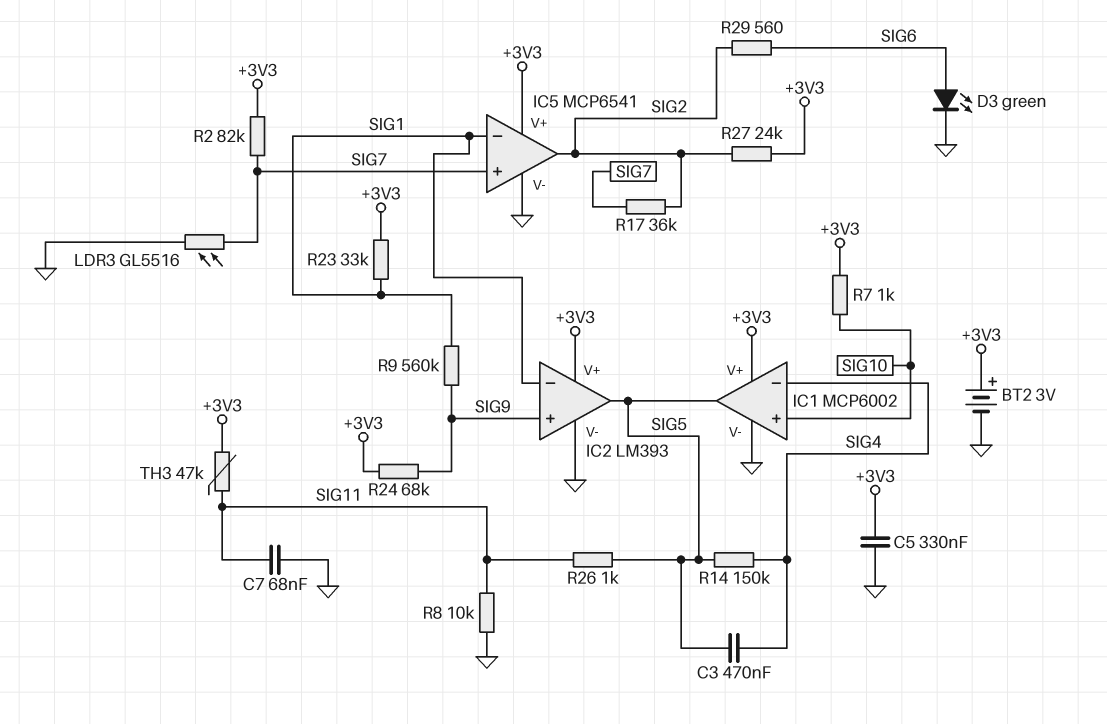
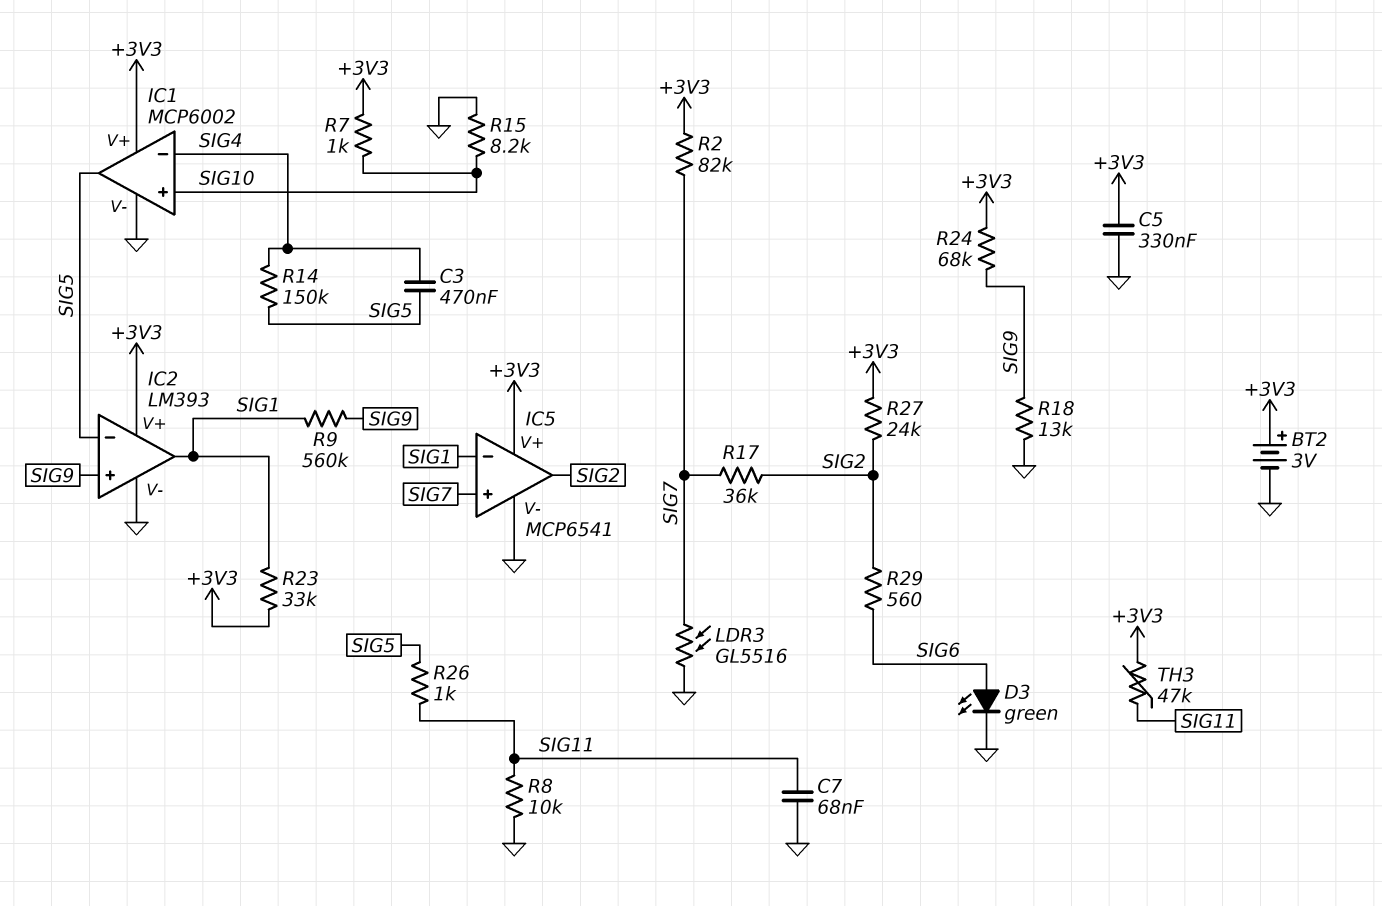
IC2 pin in-: SIG1 -> SIG5
IC2 pin out: SIG5 -> SIG1
R15: none -> 8.2k (GND, SIG10)
R18: none -> 13k (GND, SIG9)

